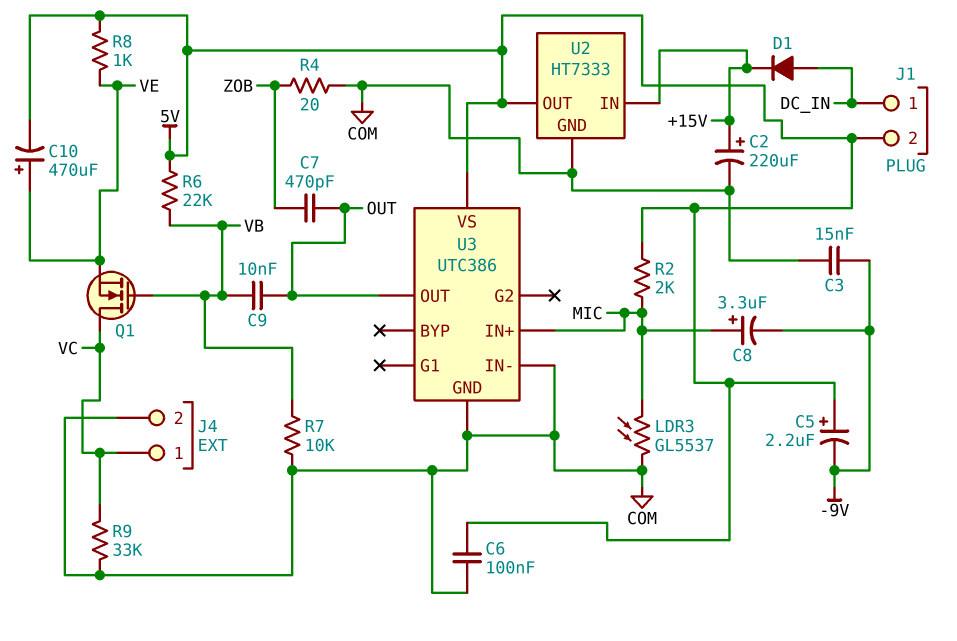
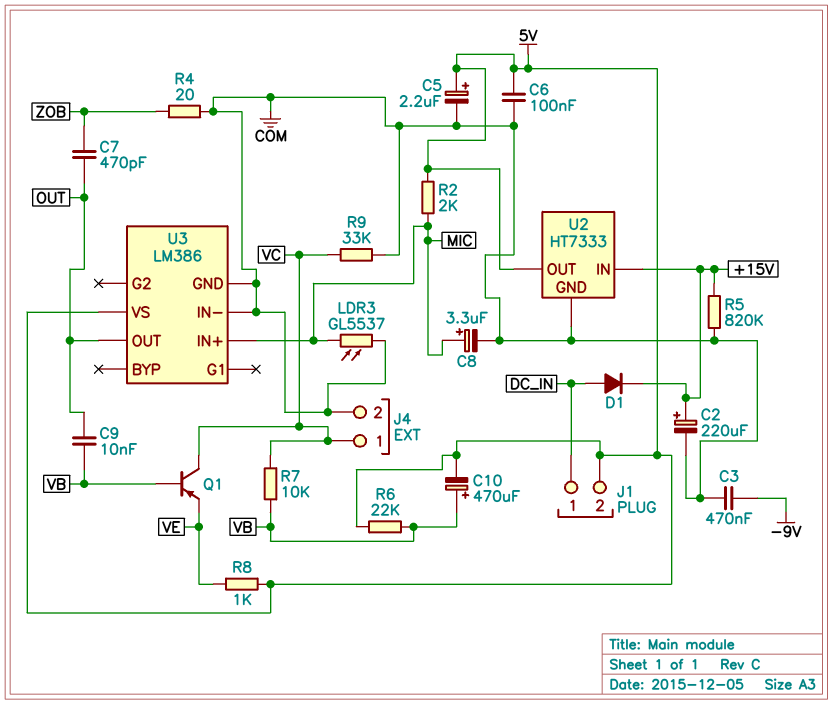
C3: 15nF (-9V, COM) -> 470nF (-9V, COM)
C5: 2.2uF (plus 5V, minus -9V) -> 2.2uF (plus 5V, minus COM)
C8: 3.3uF (plus MIC, minus -9V) -> 3.3uF (plus MIC, minus COM)
C10: 470uF (plus VE, minus 5V) -> 470uF (plus VB, minus 5V)
Q1: NMOS (G VB, D VC, S VE) -> PNP (B VB, C VC, E VE)
R5: none -> 820k (+15V, COM)
R7: 10k (COM, VB) -> 10k (VB, VC)
U3: UTC386 -> LM386

